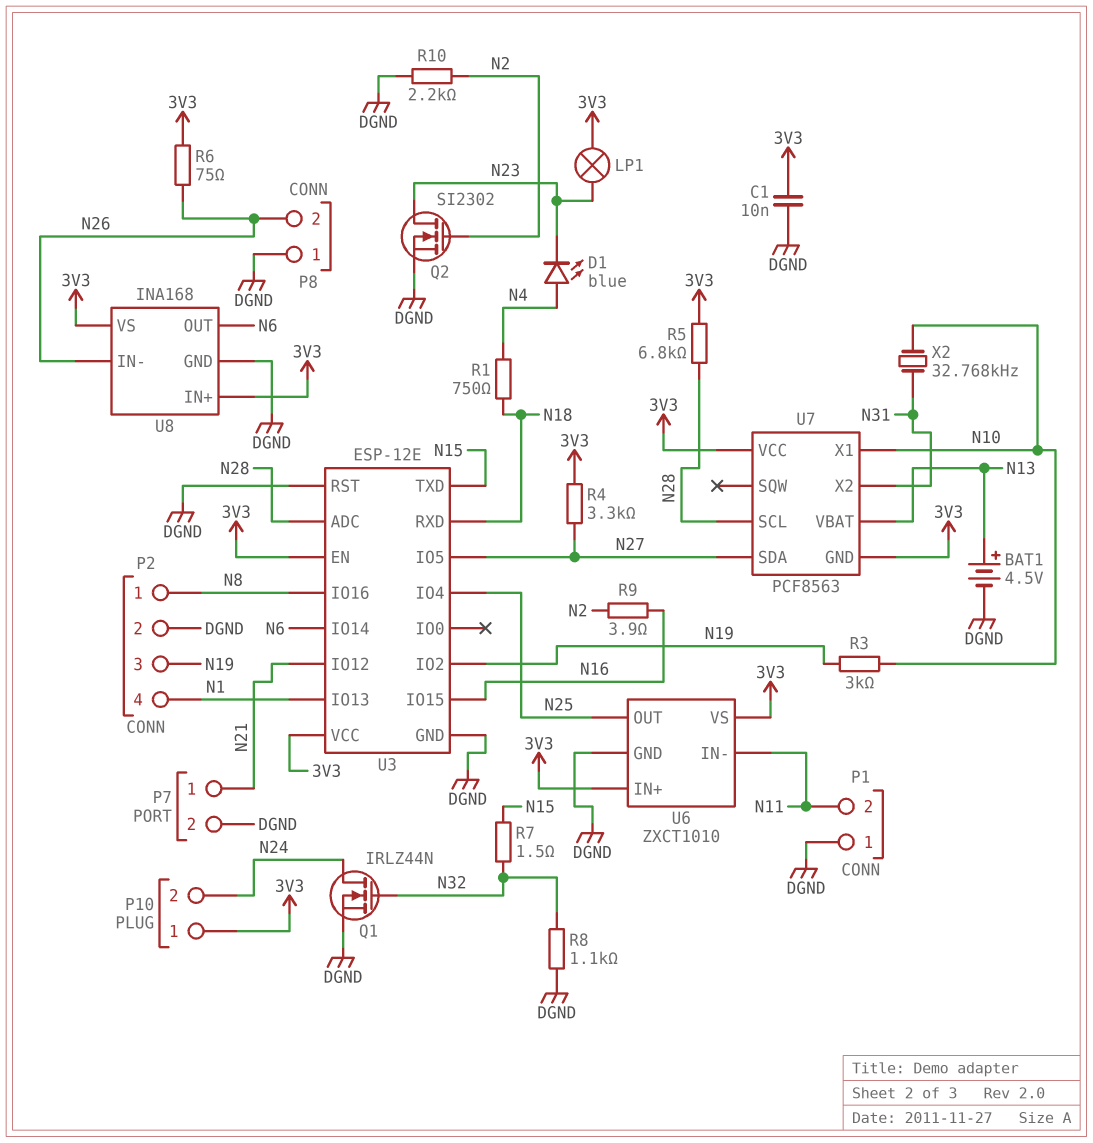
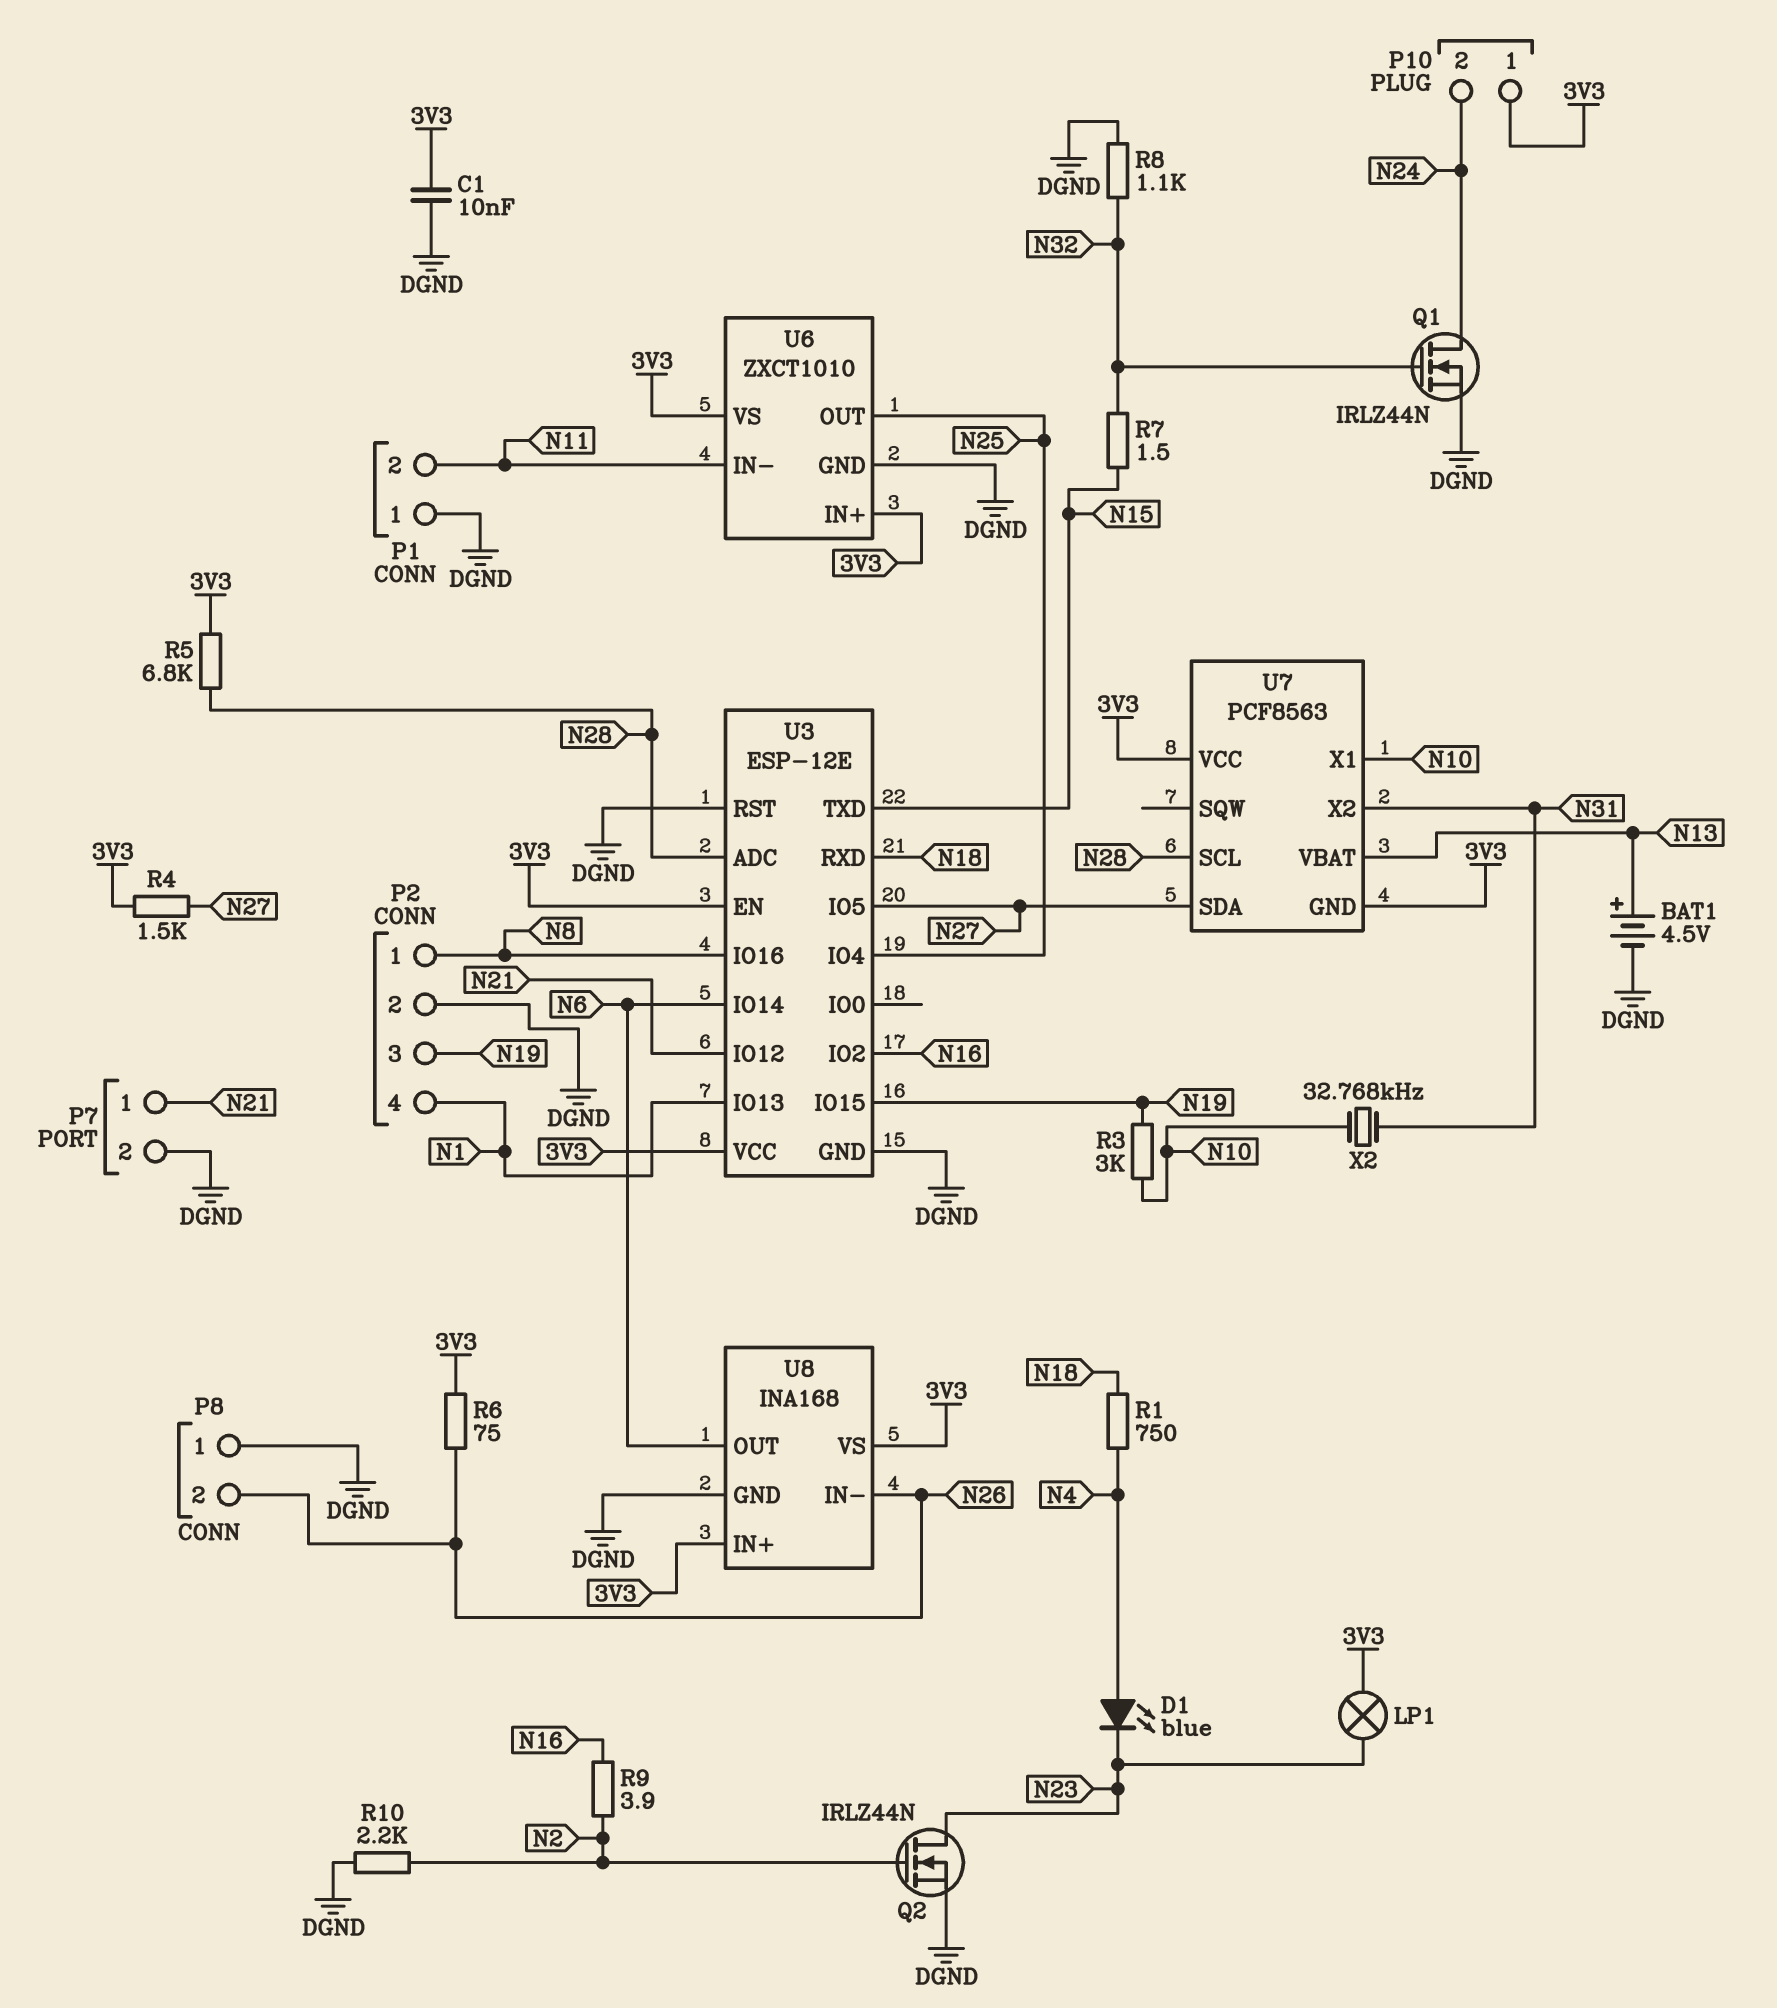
Q2: NMOS SI2302 (G N2, D N23, S DGND) -> NMOS IRLZ44N (G N2, D N23, S DGND)
R4: 3.3k (3V3, N27) -> 1.5k (3V3, N27)
U3 pin IO2: N19 -> N16
U3 pin IO15: N16 -> N19

